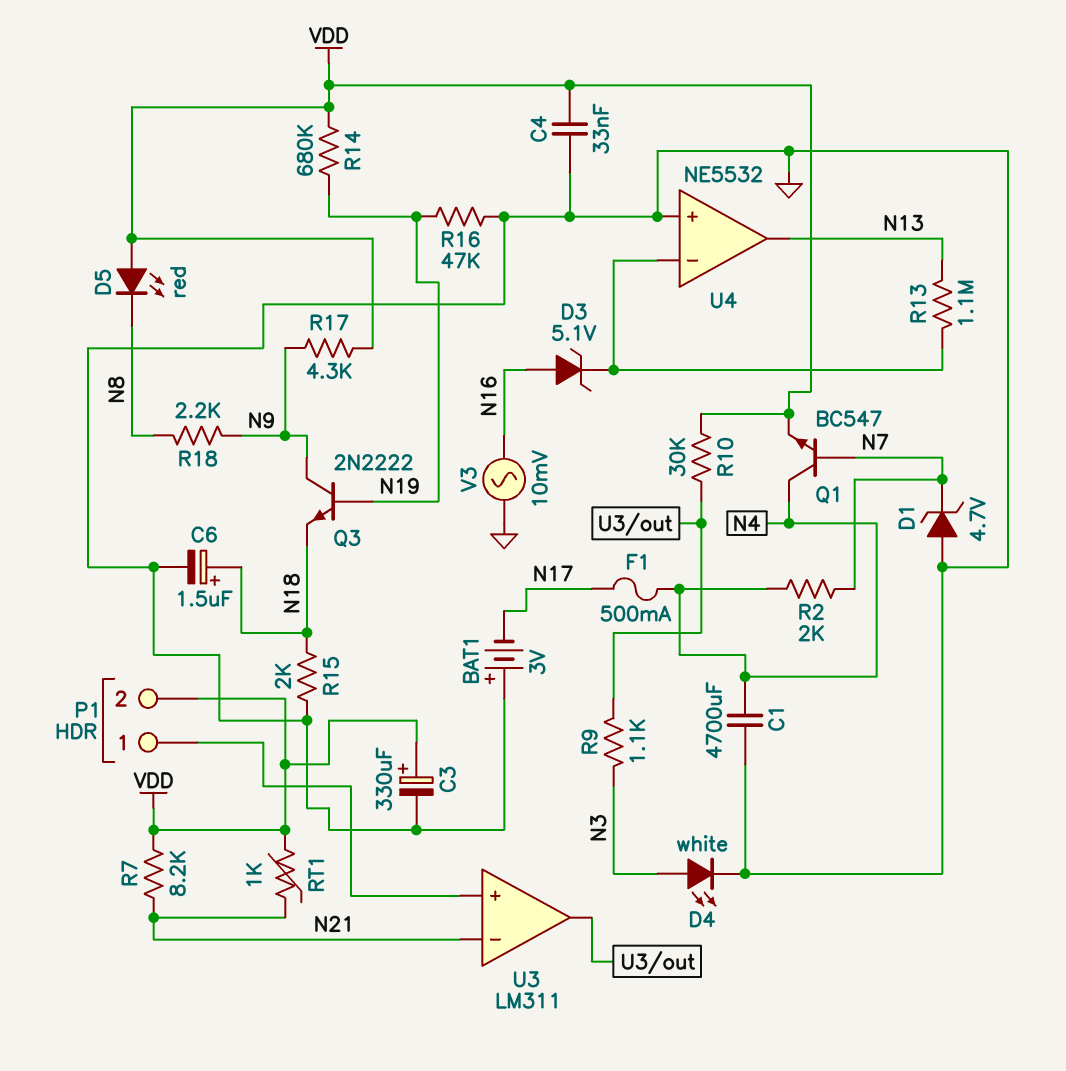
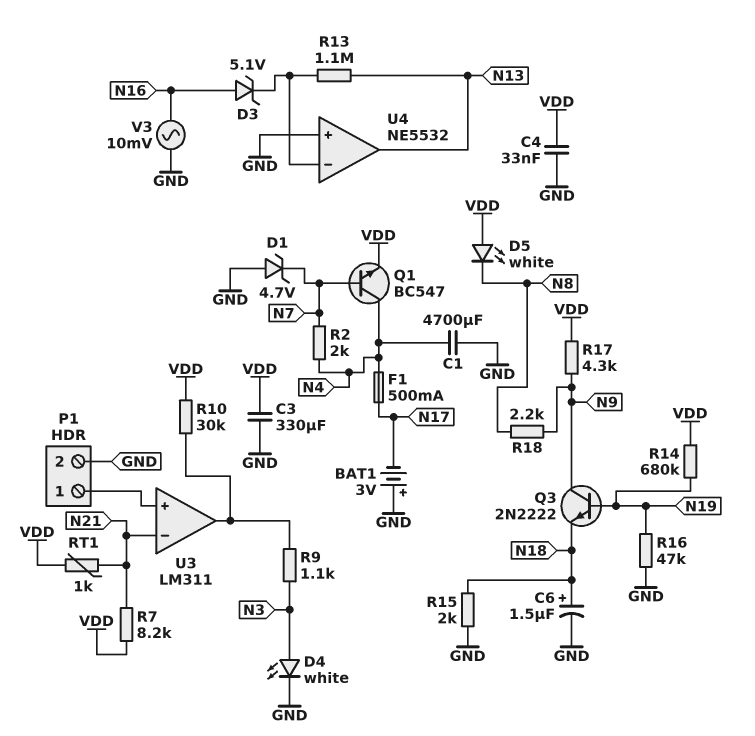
C3: 330uF (plus VDD, minus GND) -> 330uF (GND, VDD)
D5: LED red (A VDD, K N8) -> LED white (A VDD, K N8)
P1 pin 2: VDD -> GND

